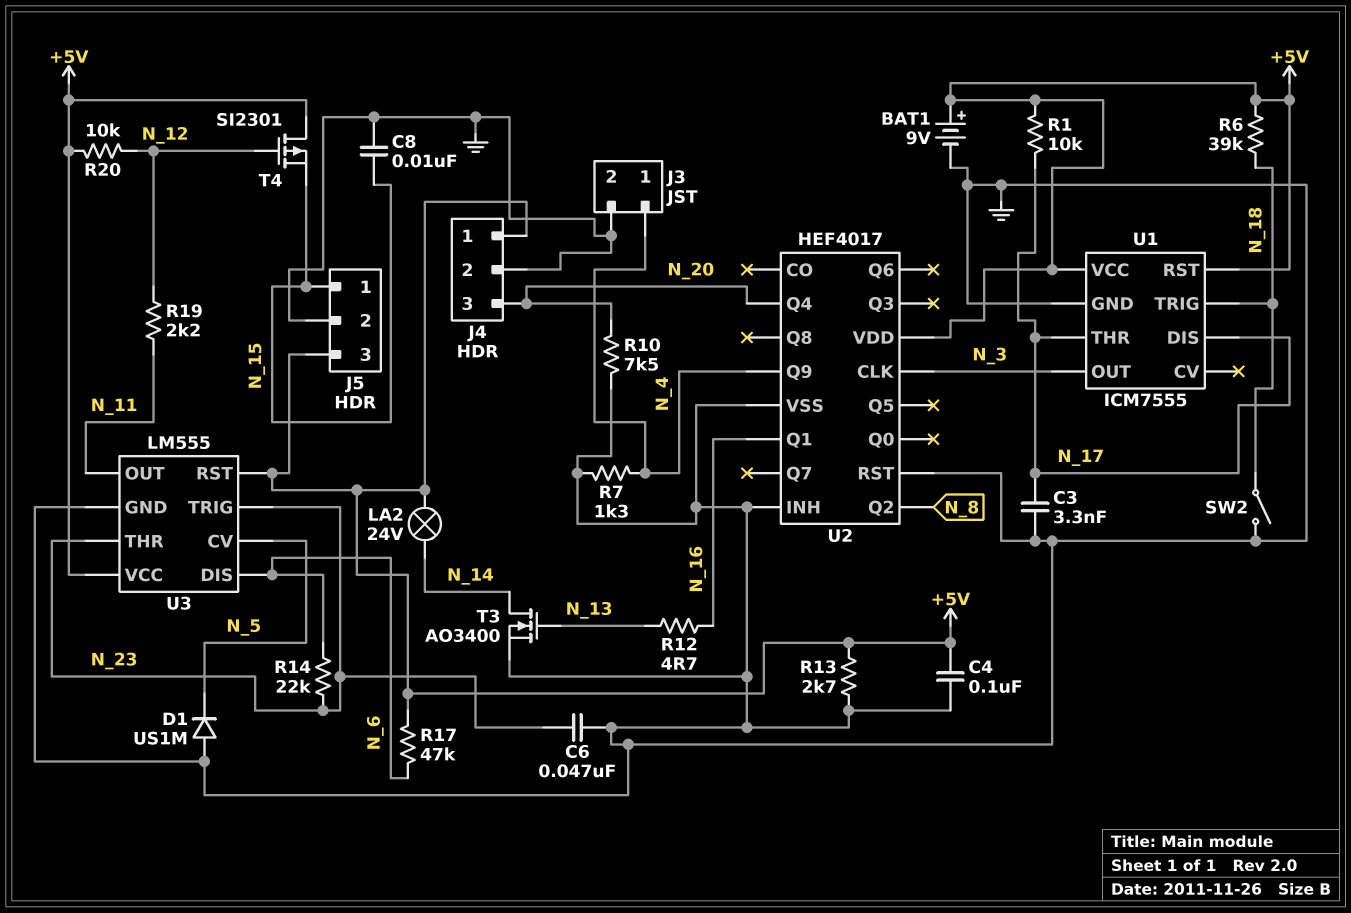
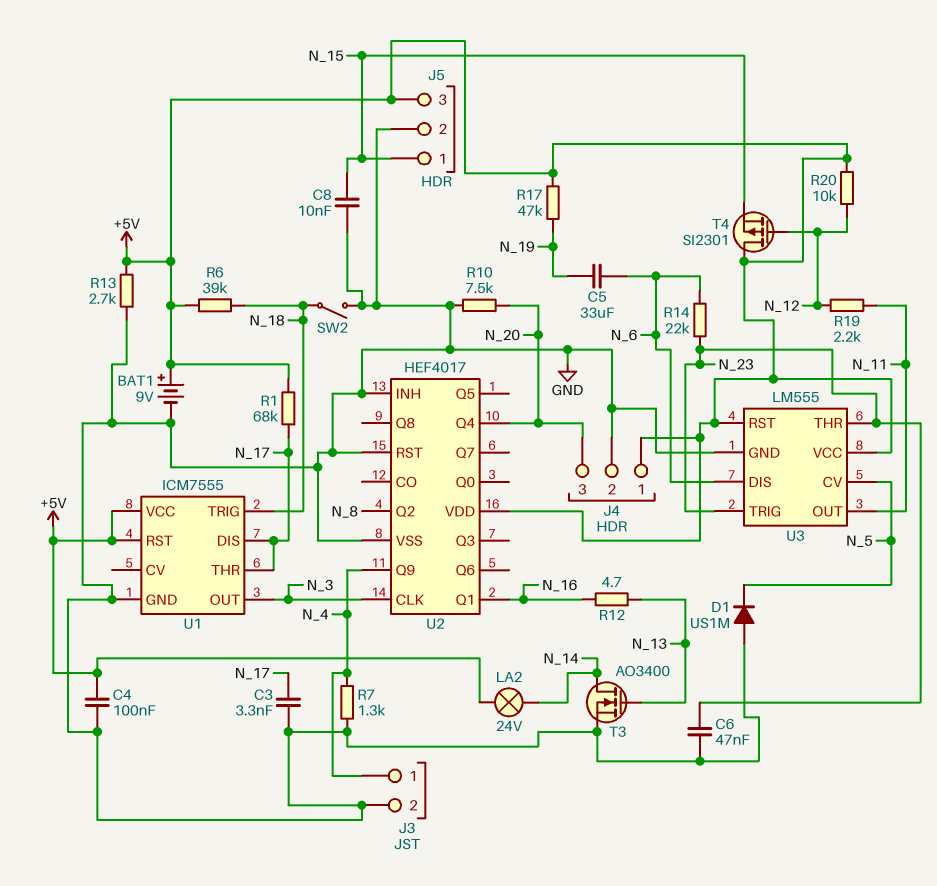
C5: none -> 33uF (N_6, N_19)
R1: 10k (+5V, N_17) -> 68k (+5V, N_17)
R17: 47k (+5V, N_6) -> 47k (+5V, N_19)

